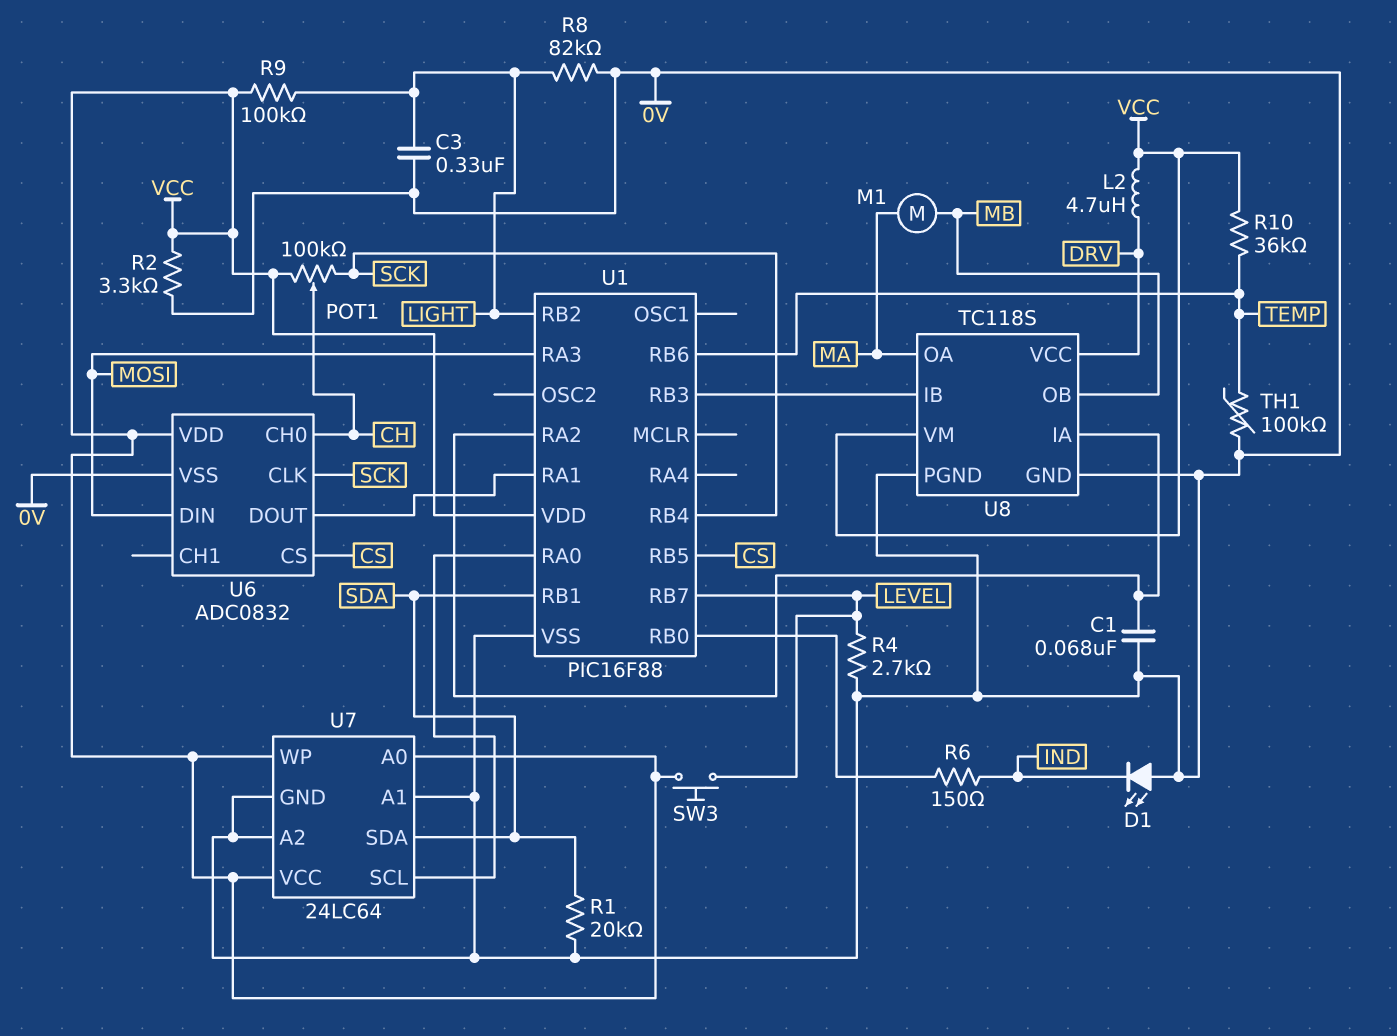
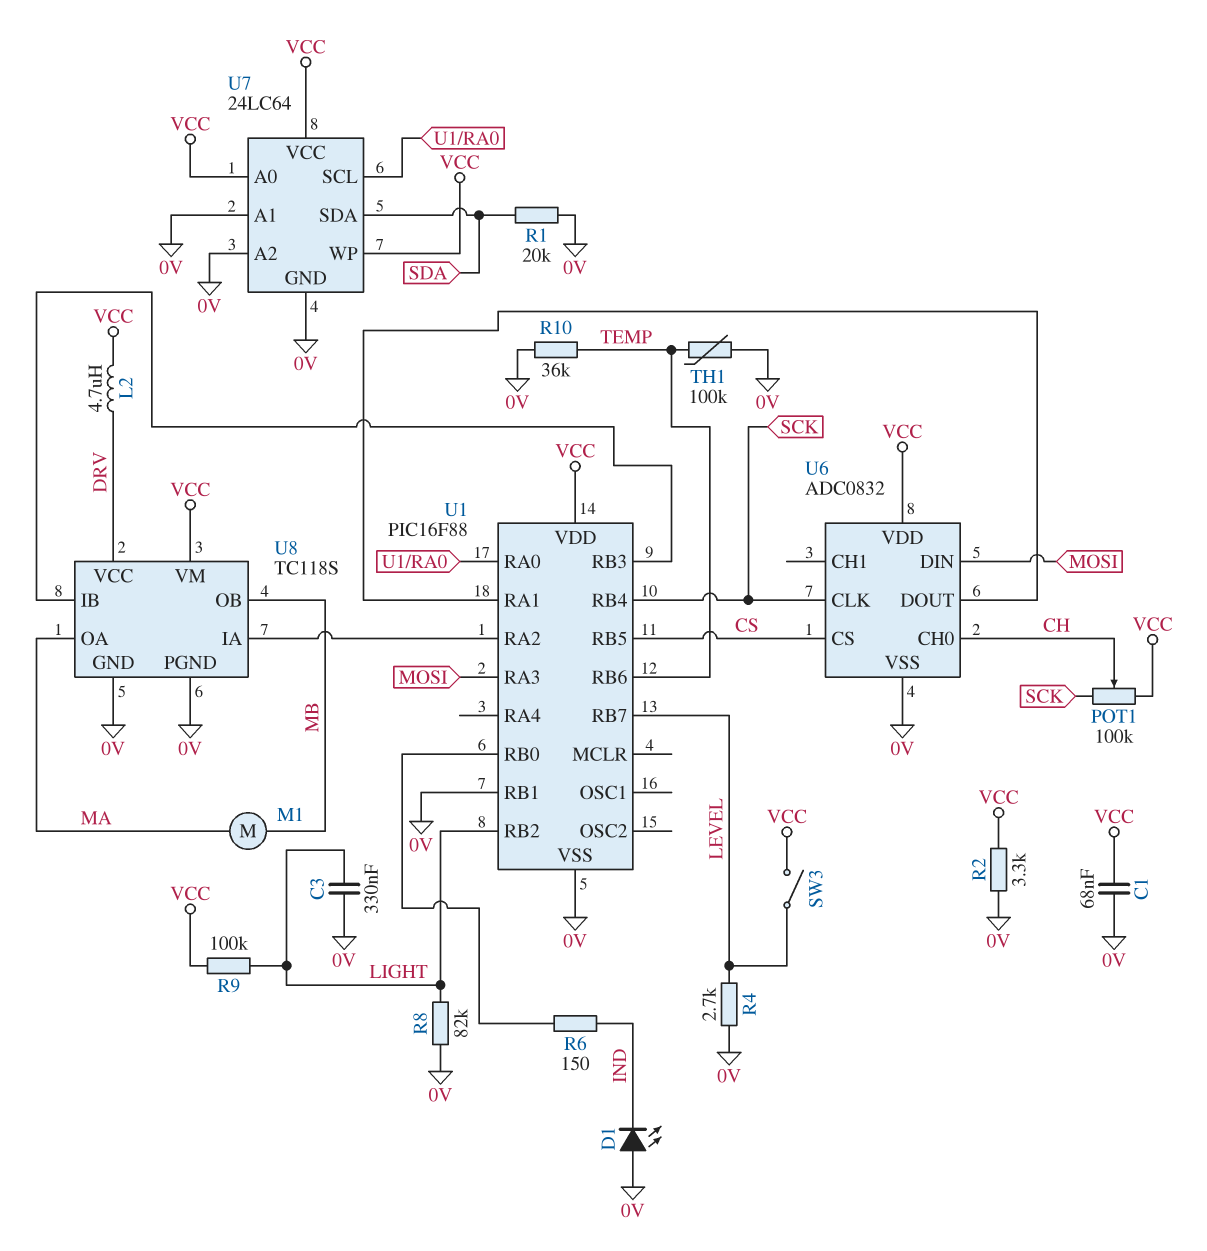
C1: 68nF (0V, U1/RA2) -> 68nF (0V, VCC)
R10: 36k (TEMP, VCC) -> 36k (0V, TEMP)
SW3: button (LEVEL, VCC) -> switch (LEVEL, VCC)
U1 pin RB1: SDA -> 0V

